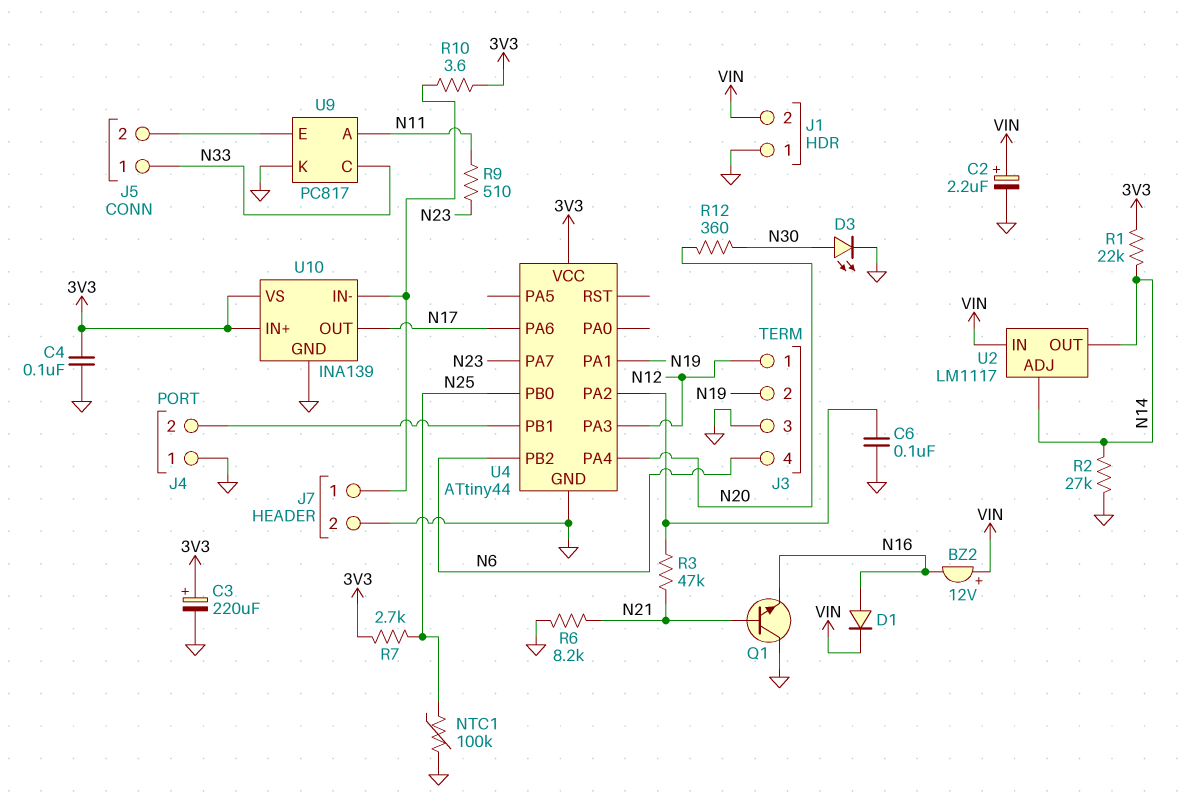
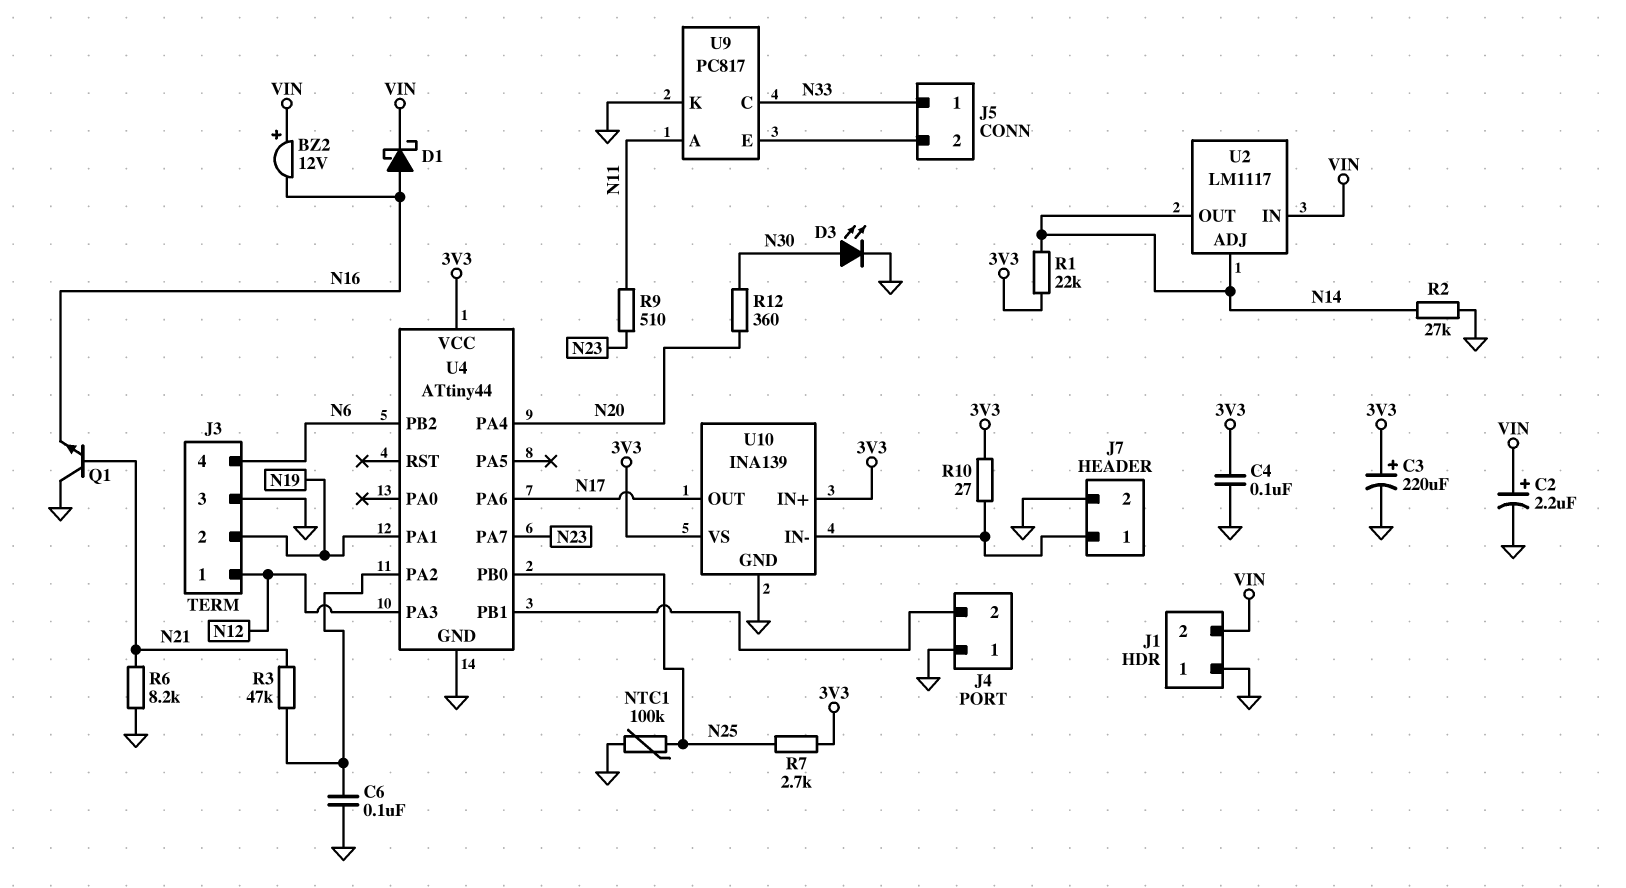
D1: diode (A N16, K VIN) -> schottky (A N16, K VIN)
R10: 3.6 (3V3, J7/1) -> 27 (3V3, J7/1)

